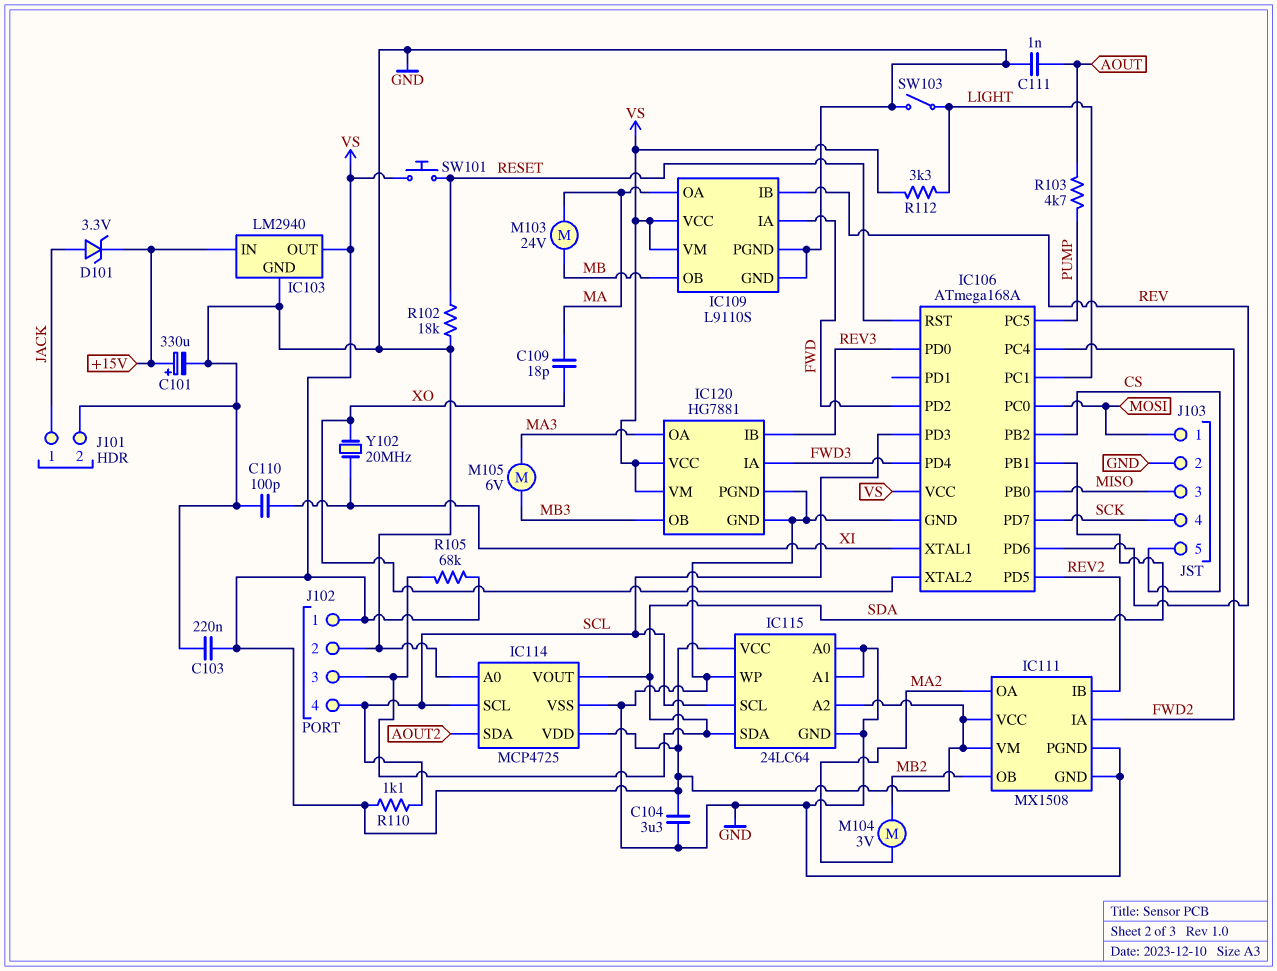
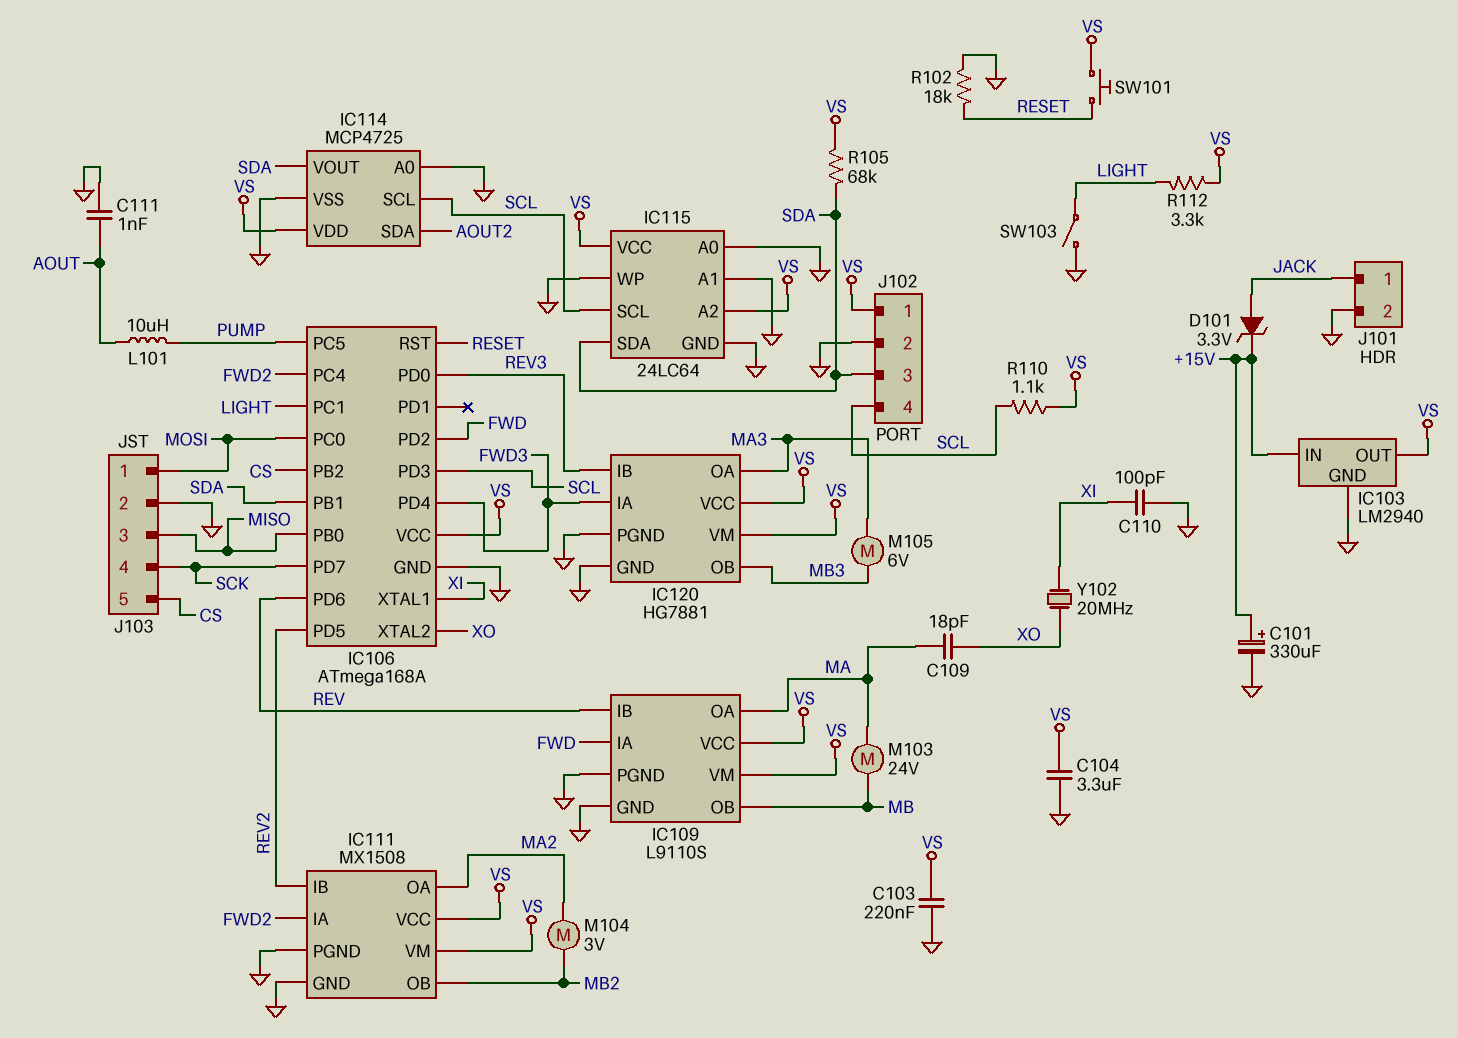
L101: none -> 10uH (AOUT, PUMP)
R103: 4.7k (AOUT, PUMP) -> none

